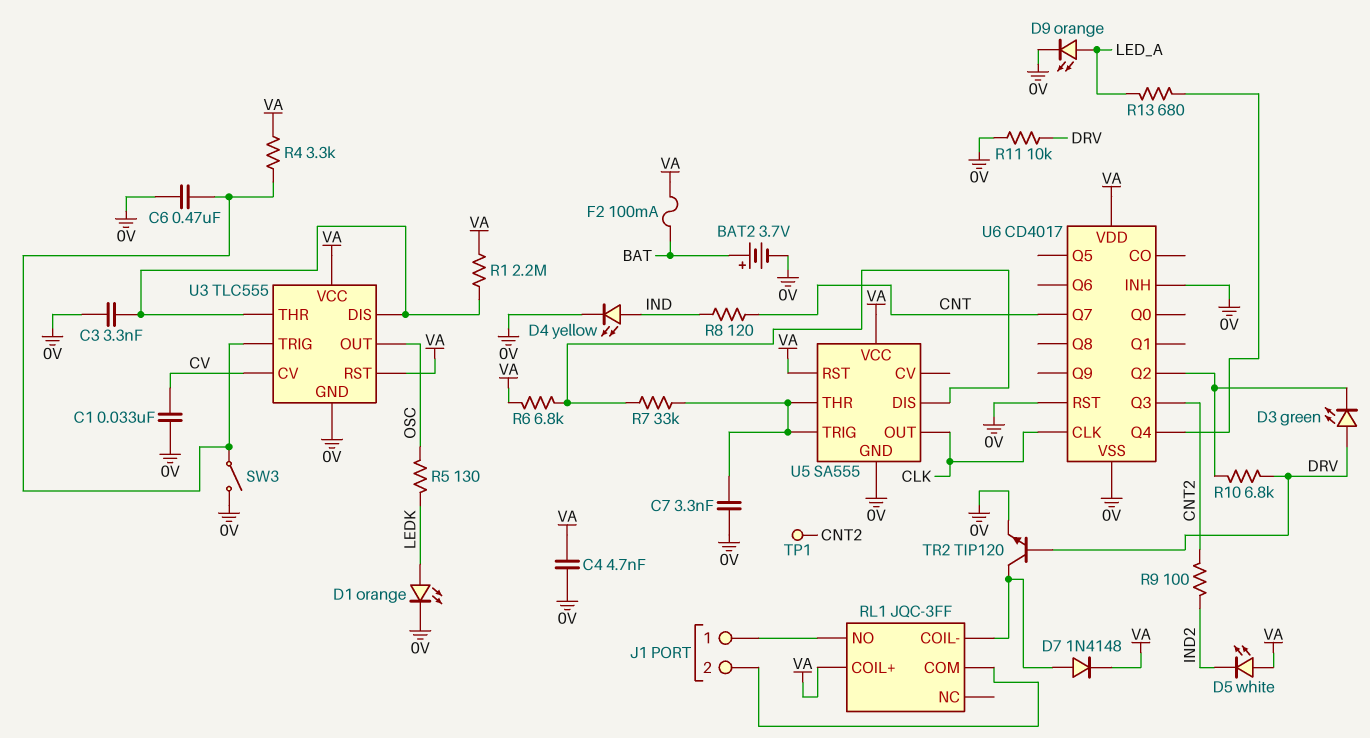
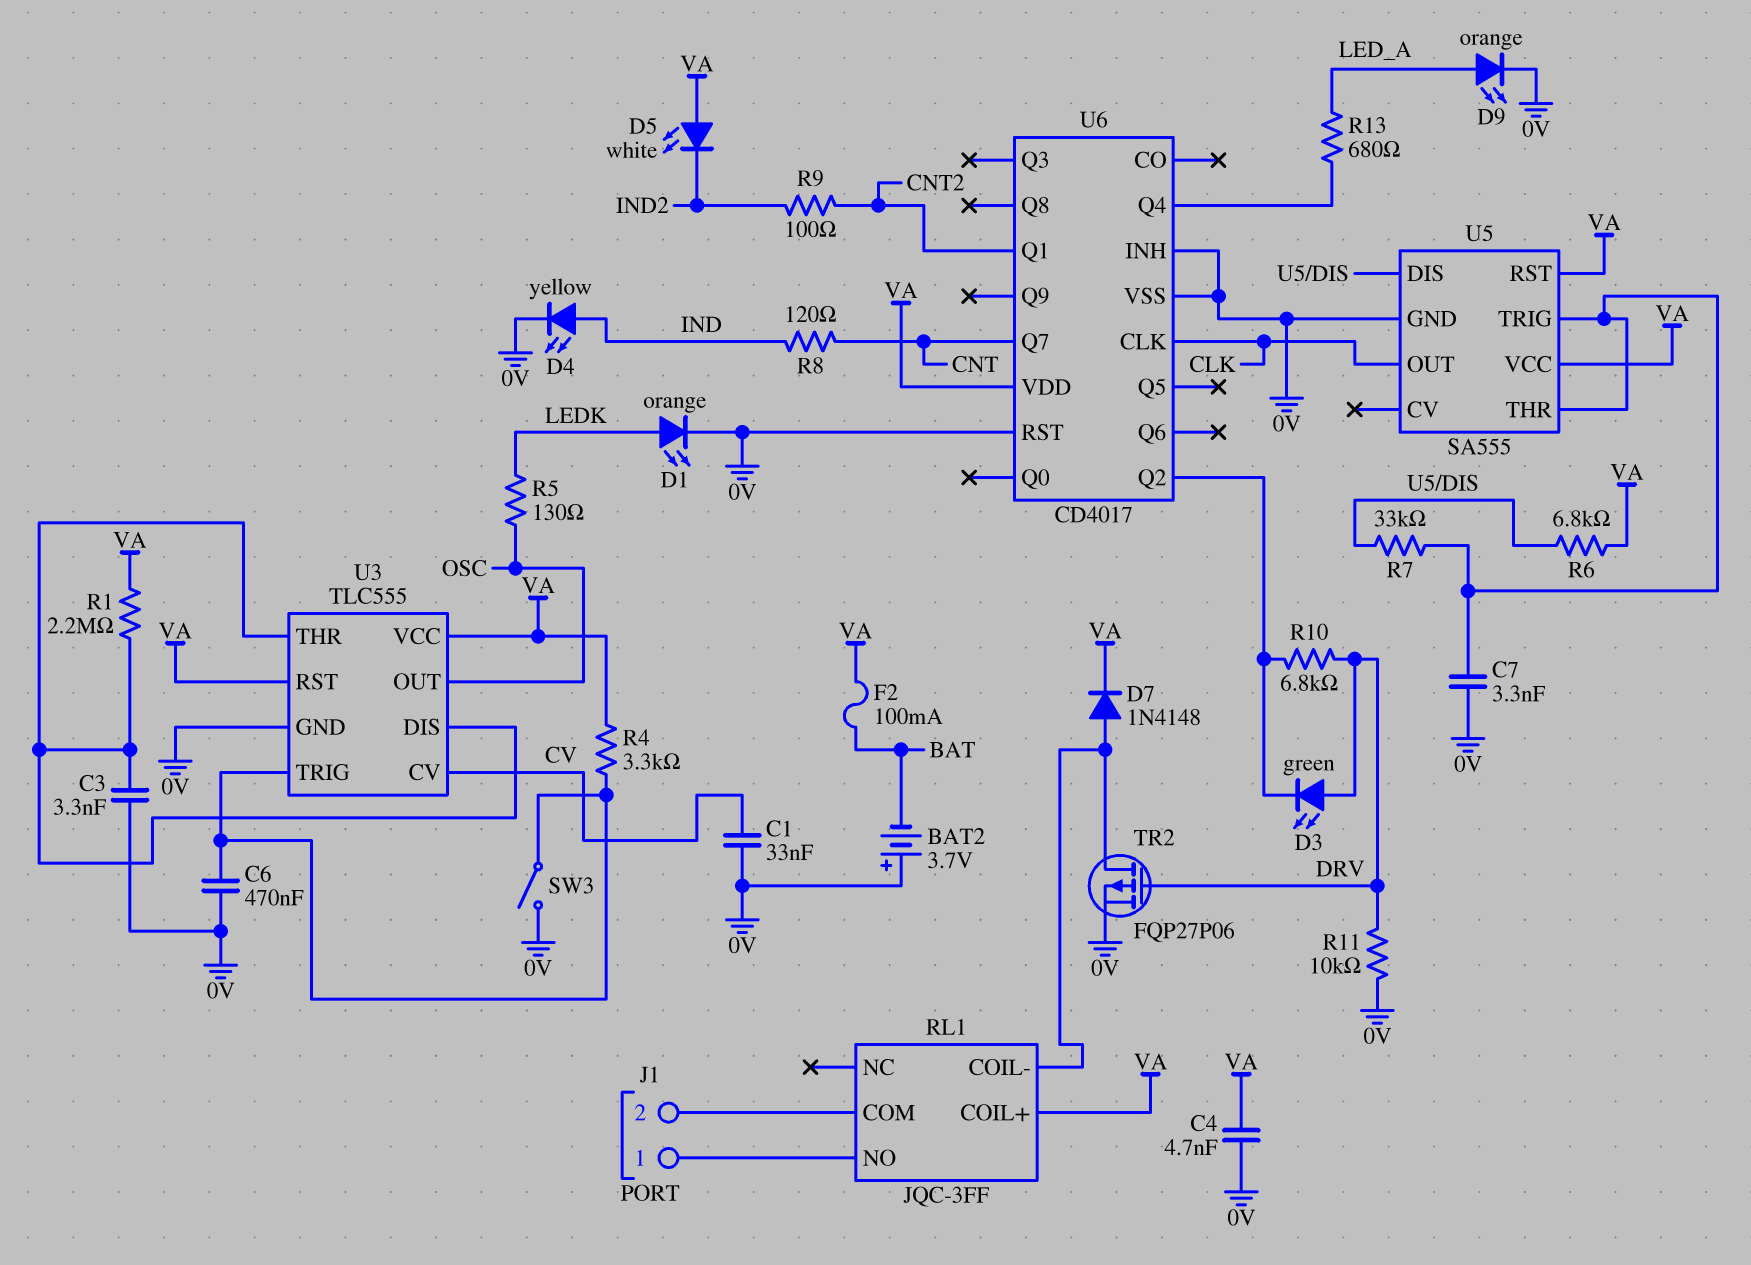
BAT2: 3.7V (plus BAT, minus 0V) -> 3.7V (plus 0V, minus BAT)
TP1: test point (CNT2) -> none
TR2: NPN TIP120 (B DRV, C RL1/COIL-, E 0V) -> PMOS FQP27P06 (G DRV, D RL1/COIL-, S 0V)
U6 pin Q1: none -> CNT2
U6 pin Q3: CNT2 -> none

